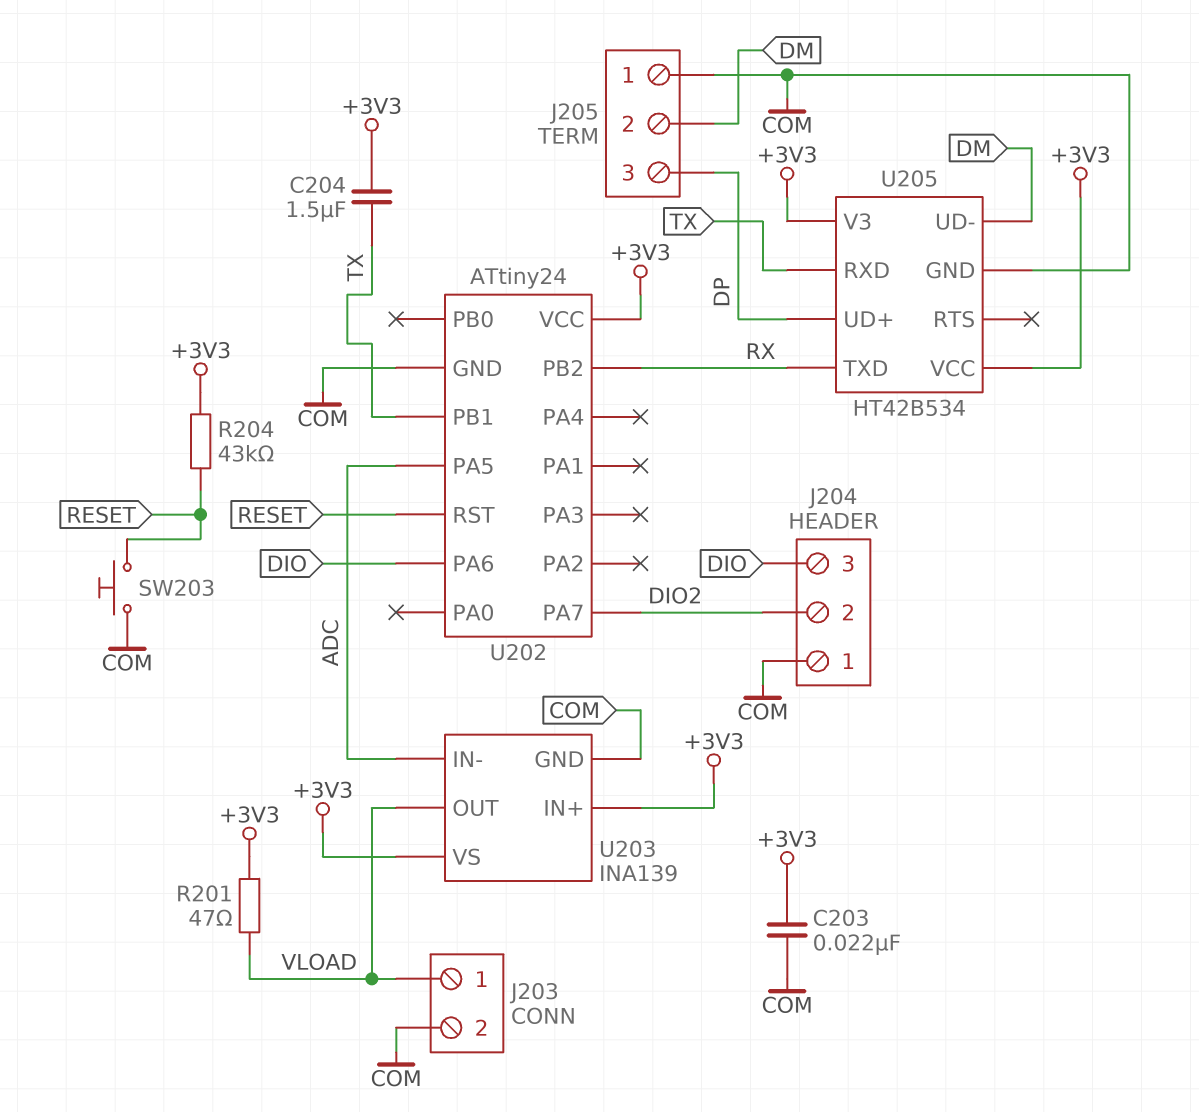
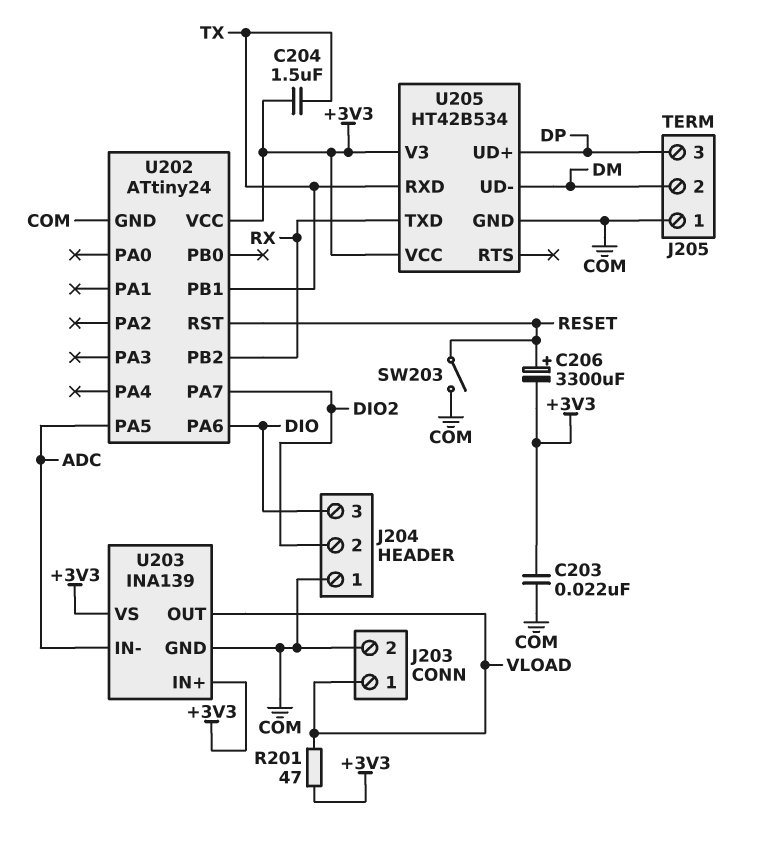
C206: none -> 3300uF (plus RESET, minus +3V3)
R204: 43k (+3V3, RESET) -> none
SW203: button (COM, RESET) -> switch (COM, RESET)

